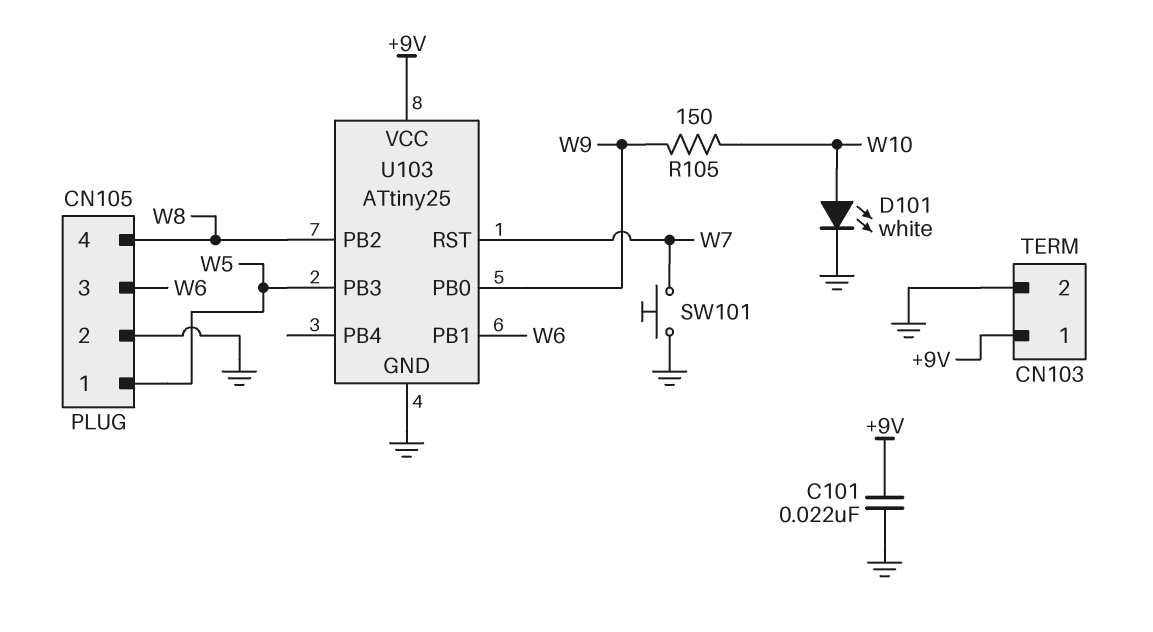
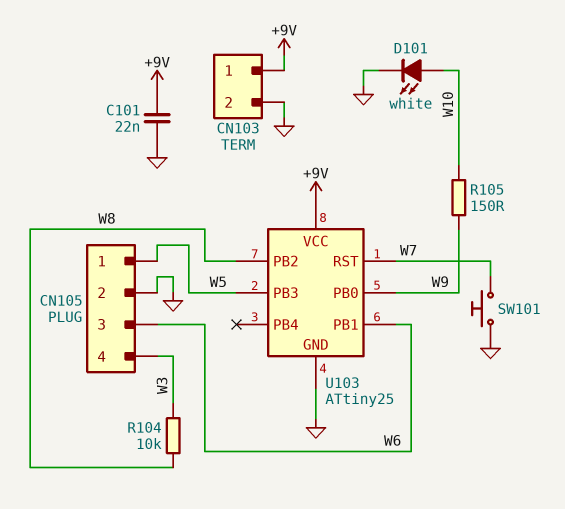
CN105 pin 4: W8 -> W3
R104: none -> 10k (W3, W8)

